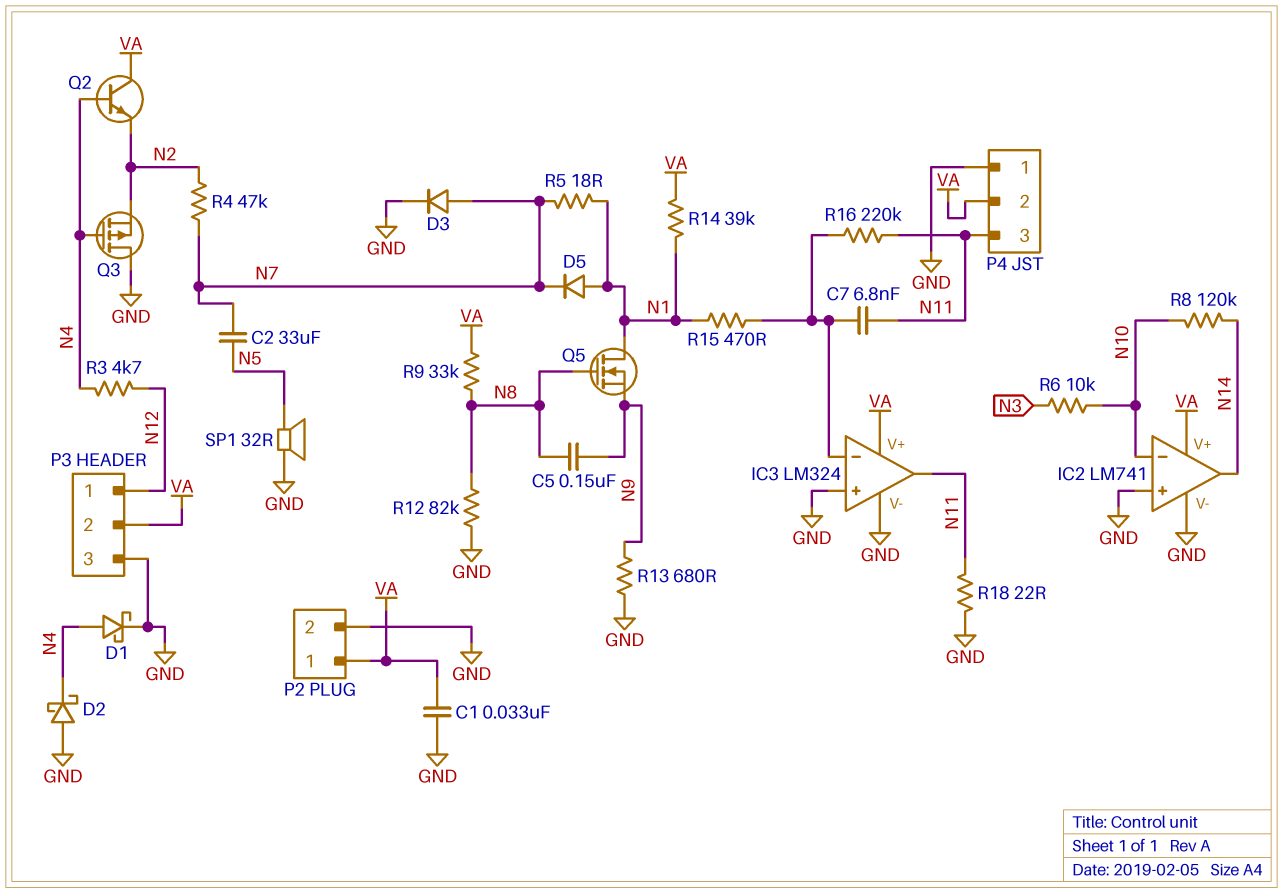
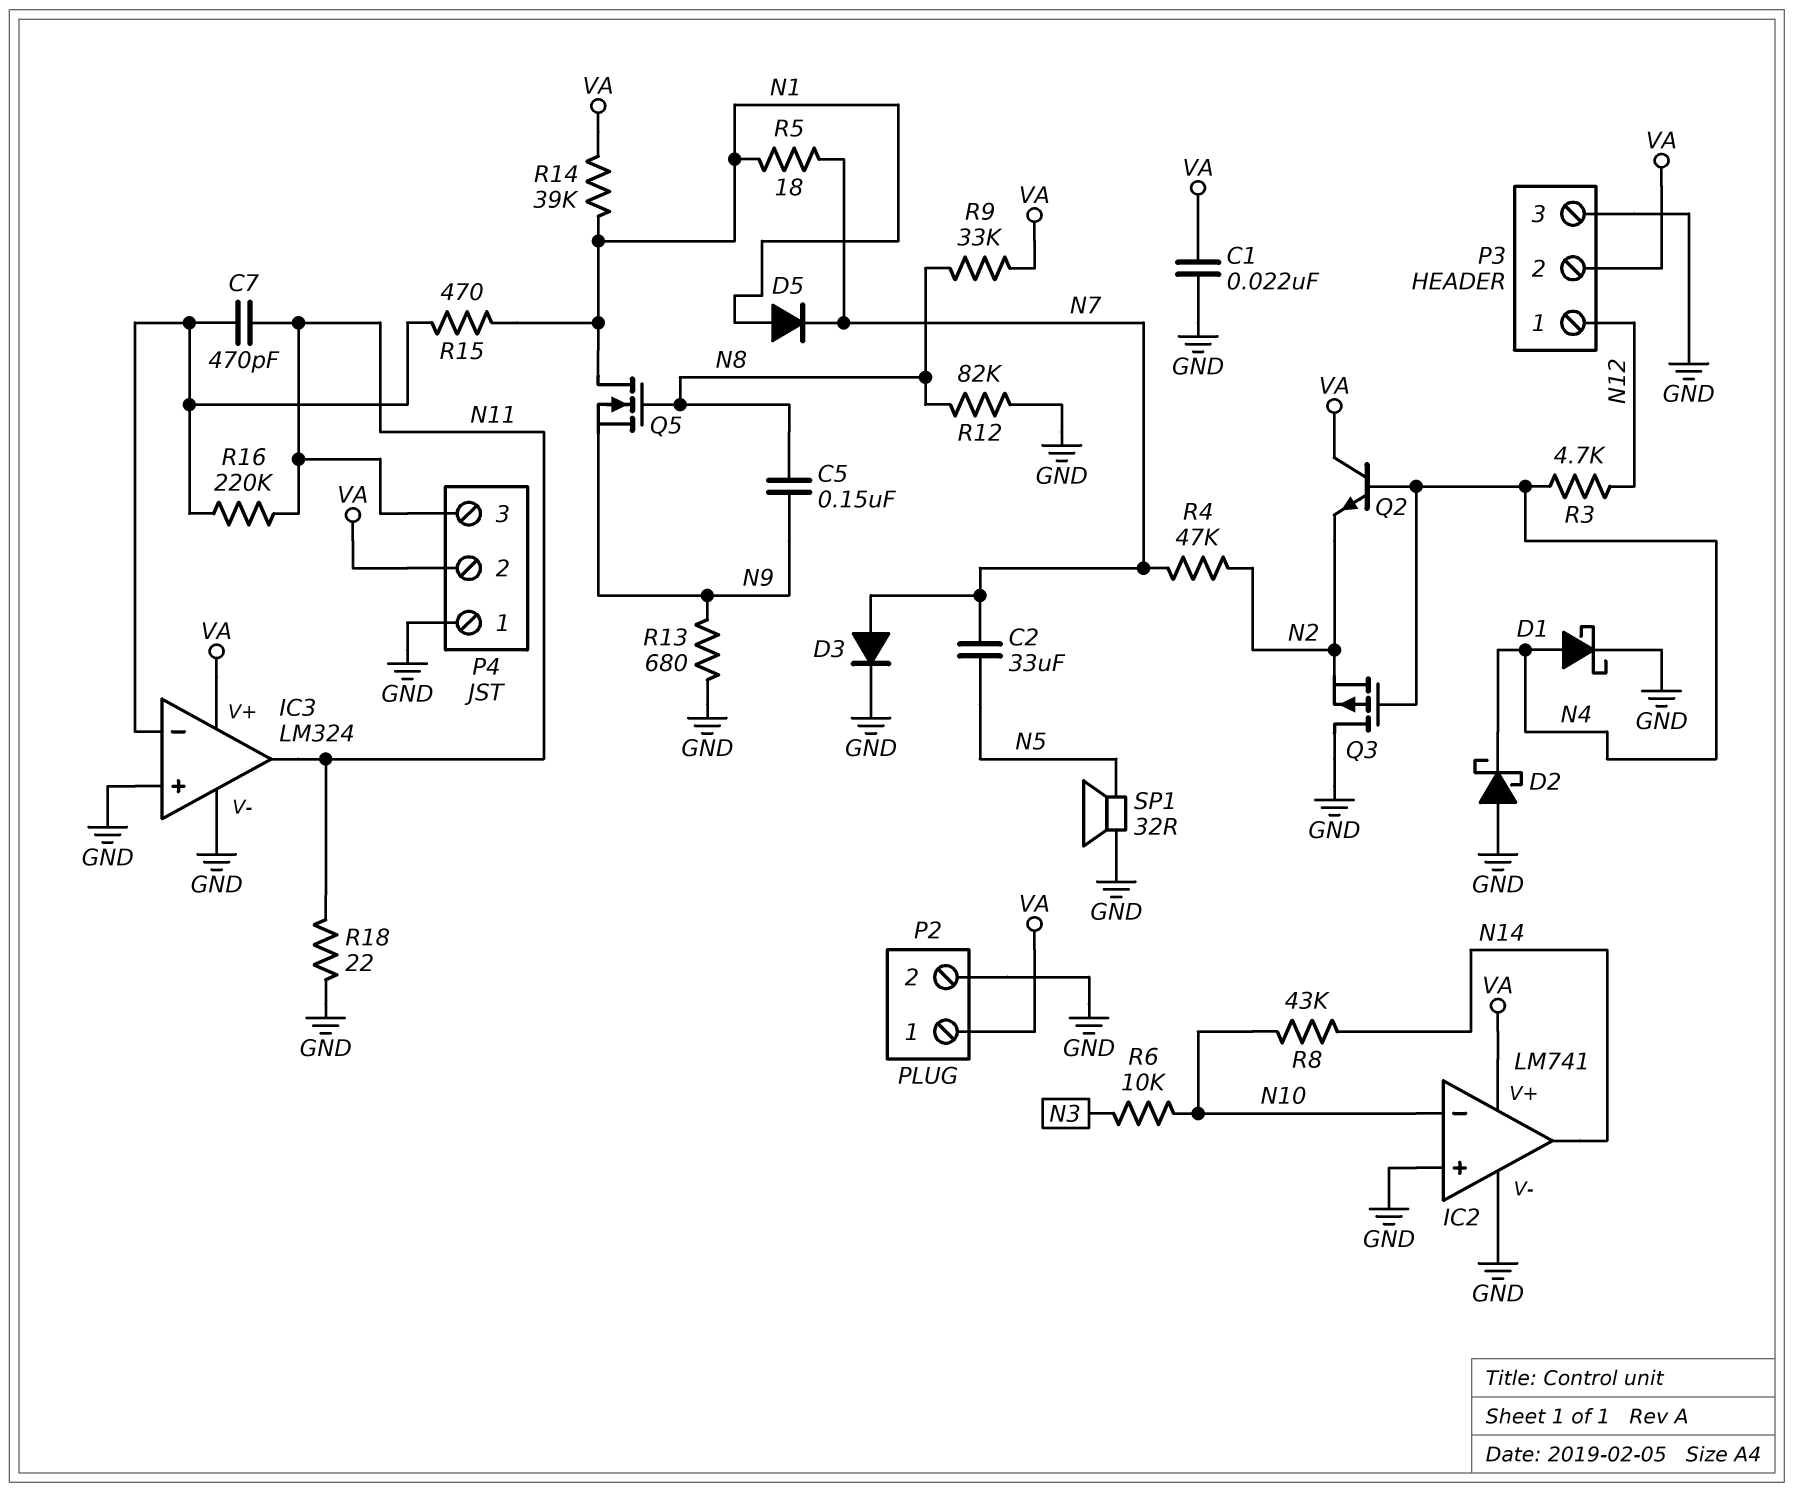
C1: 33nF (GND, VA) -> 22nF (GND, VA)
C7: 6.8nF (IC3/in-, N11) -> 470pF (IC3/in-, N11)
R8: 120k (N10, N14) -> 43k (N10, N14)

